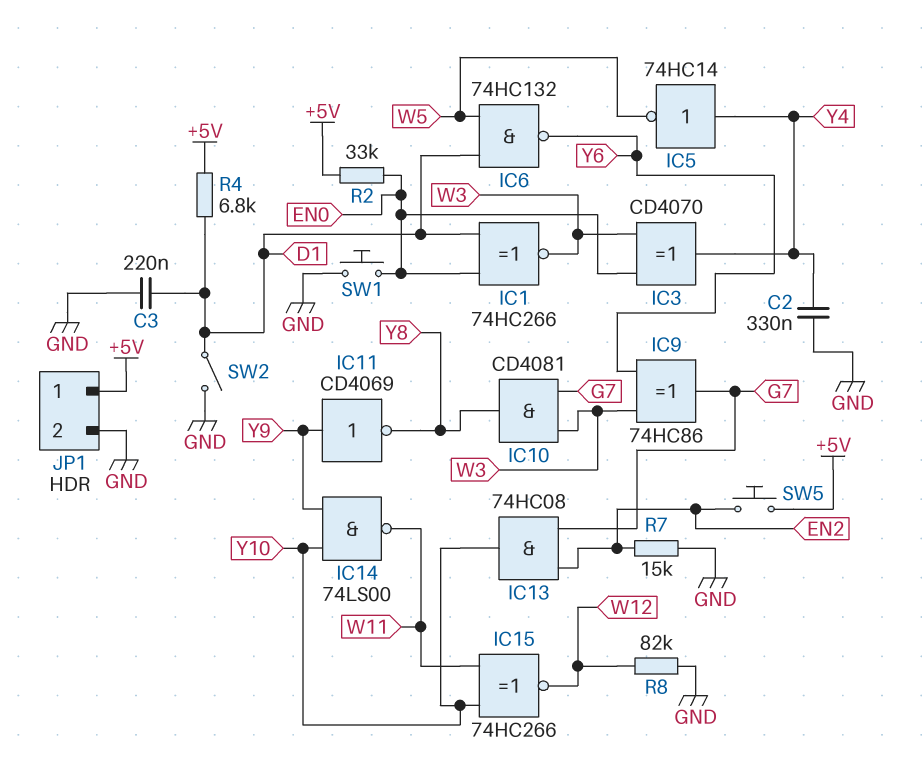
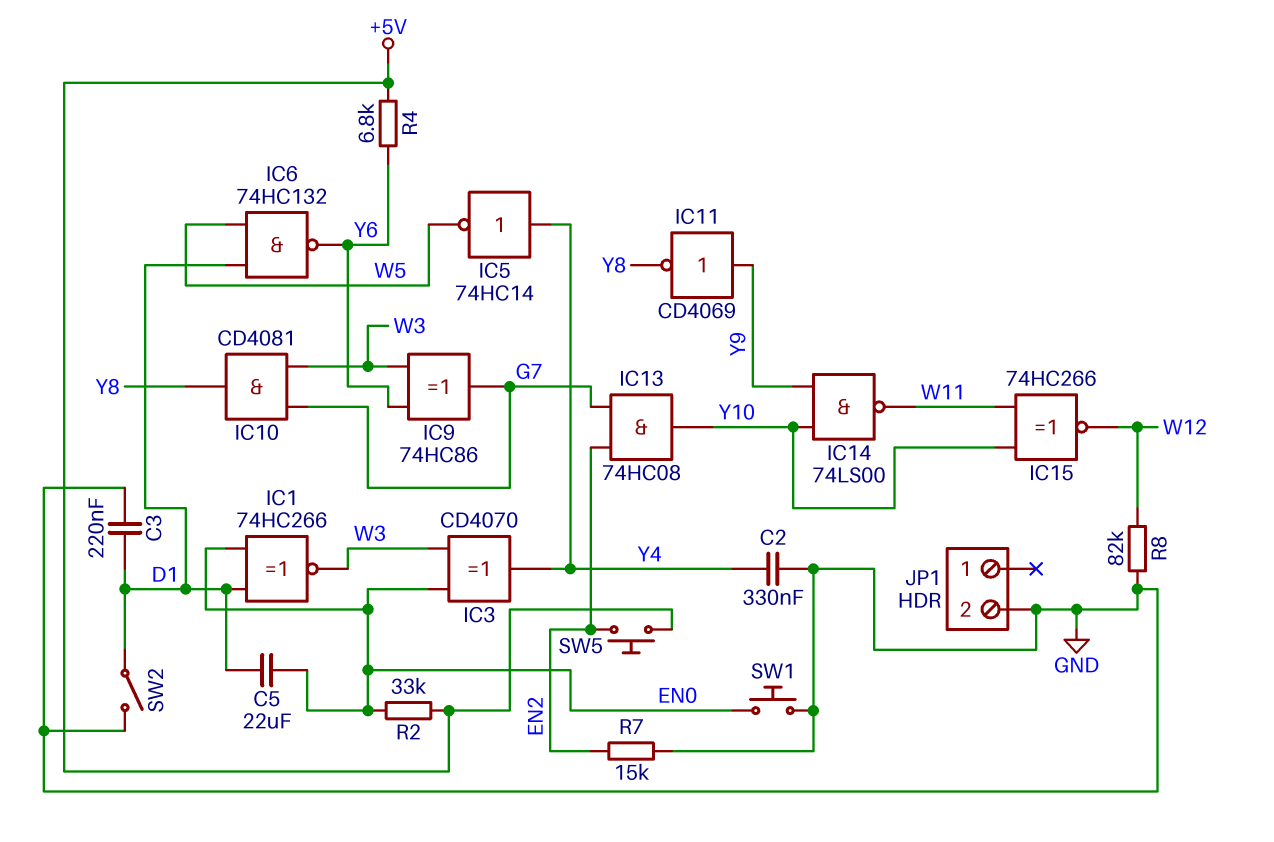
C5: none -> 22uF (D1, EN0)
JP1 pin 1: +5V -> none
R4: 6.8k (+5V, D1) -> 6.8k (+5V, Y6)

